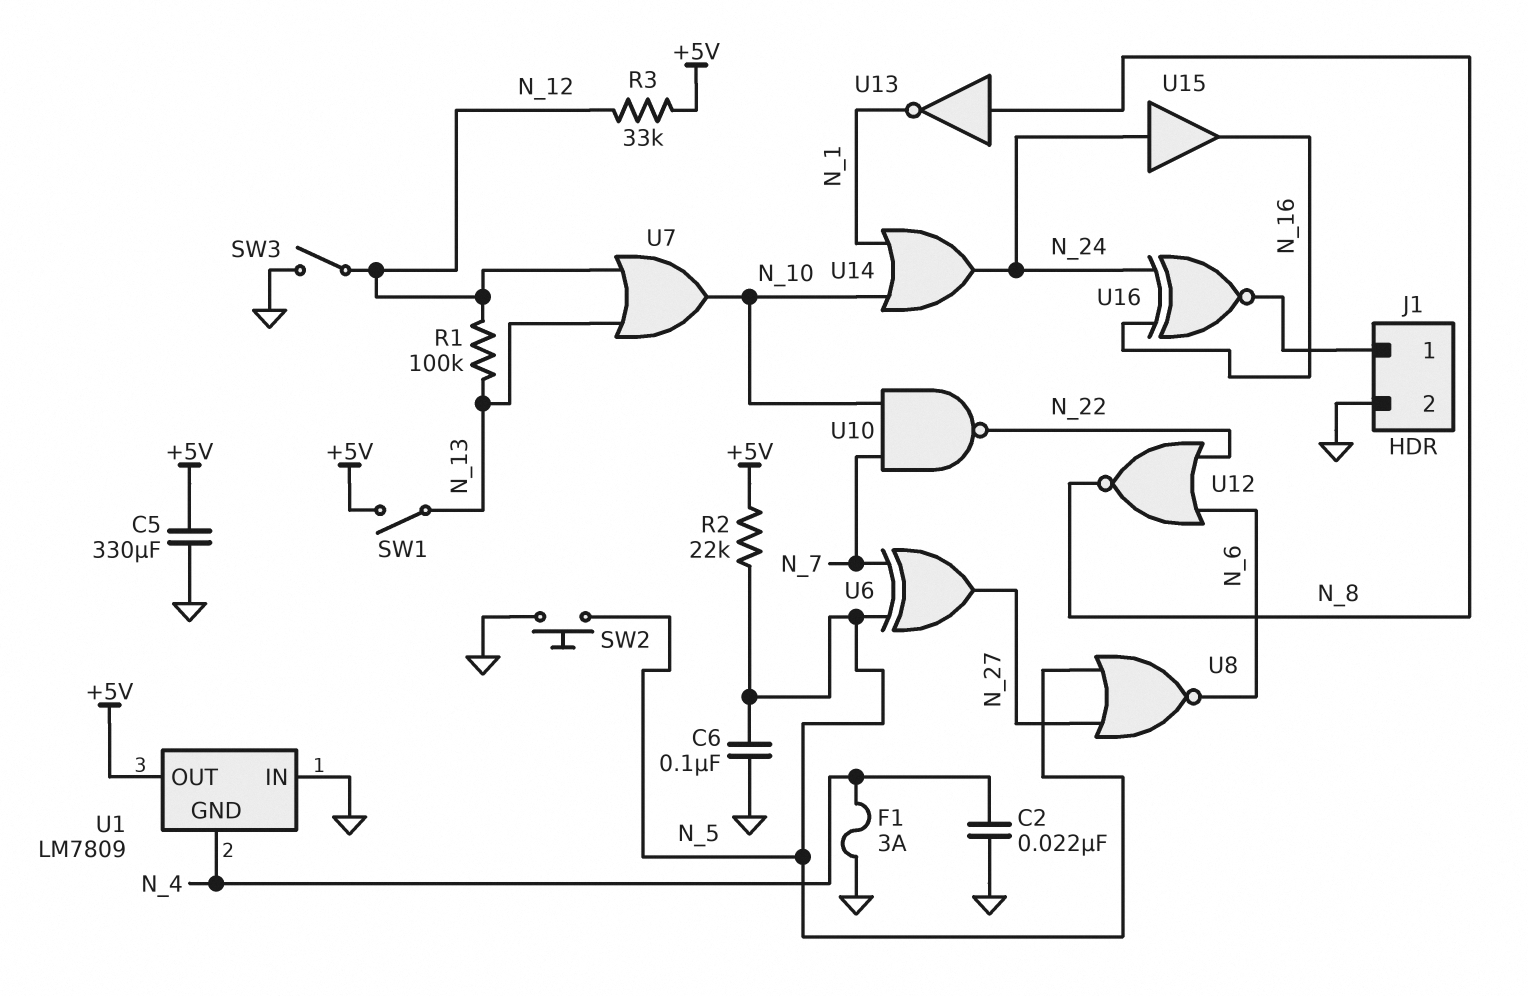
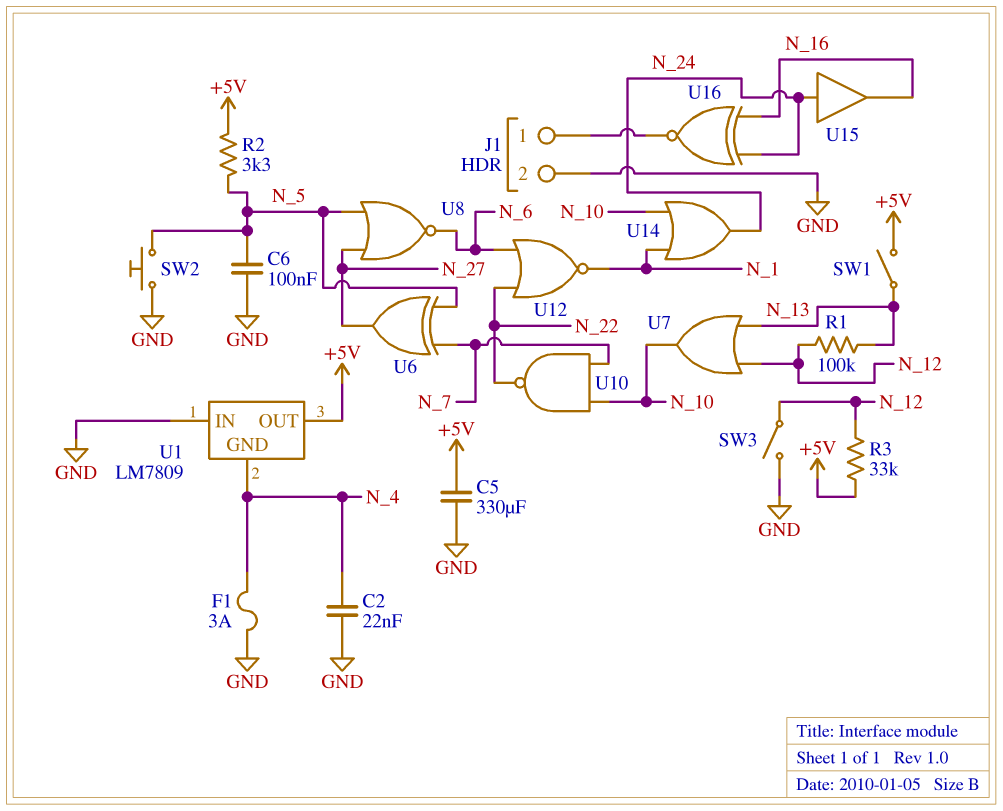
R2: 22k (+5V, N_5) -> 3.3k (+5V, N_5)
U12: NOR (in N_6, in N_22, out N_8) -> NOR (in N_6, in N_22, out N_1)
U13: NOT (in N_8, out N_1) -> none

